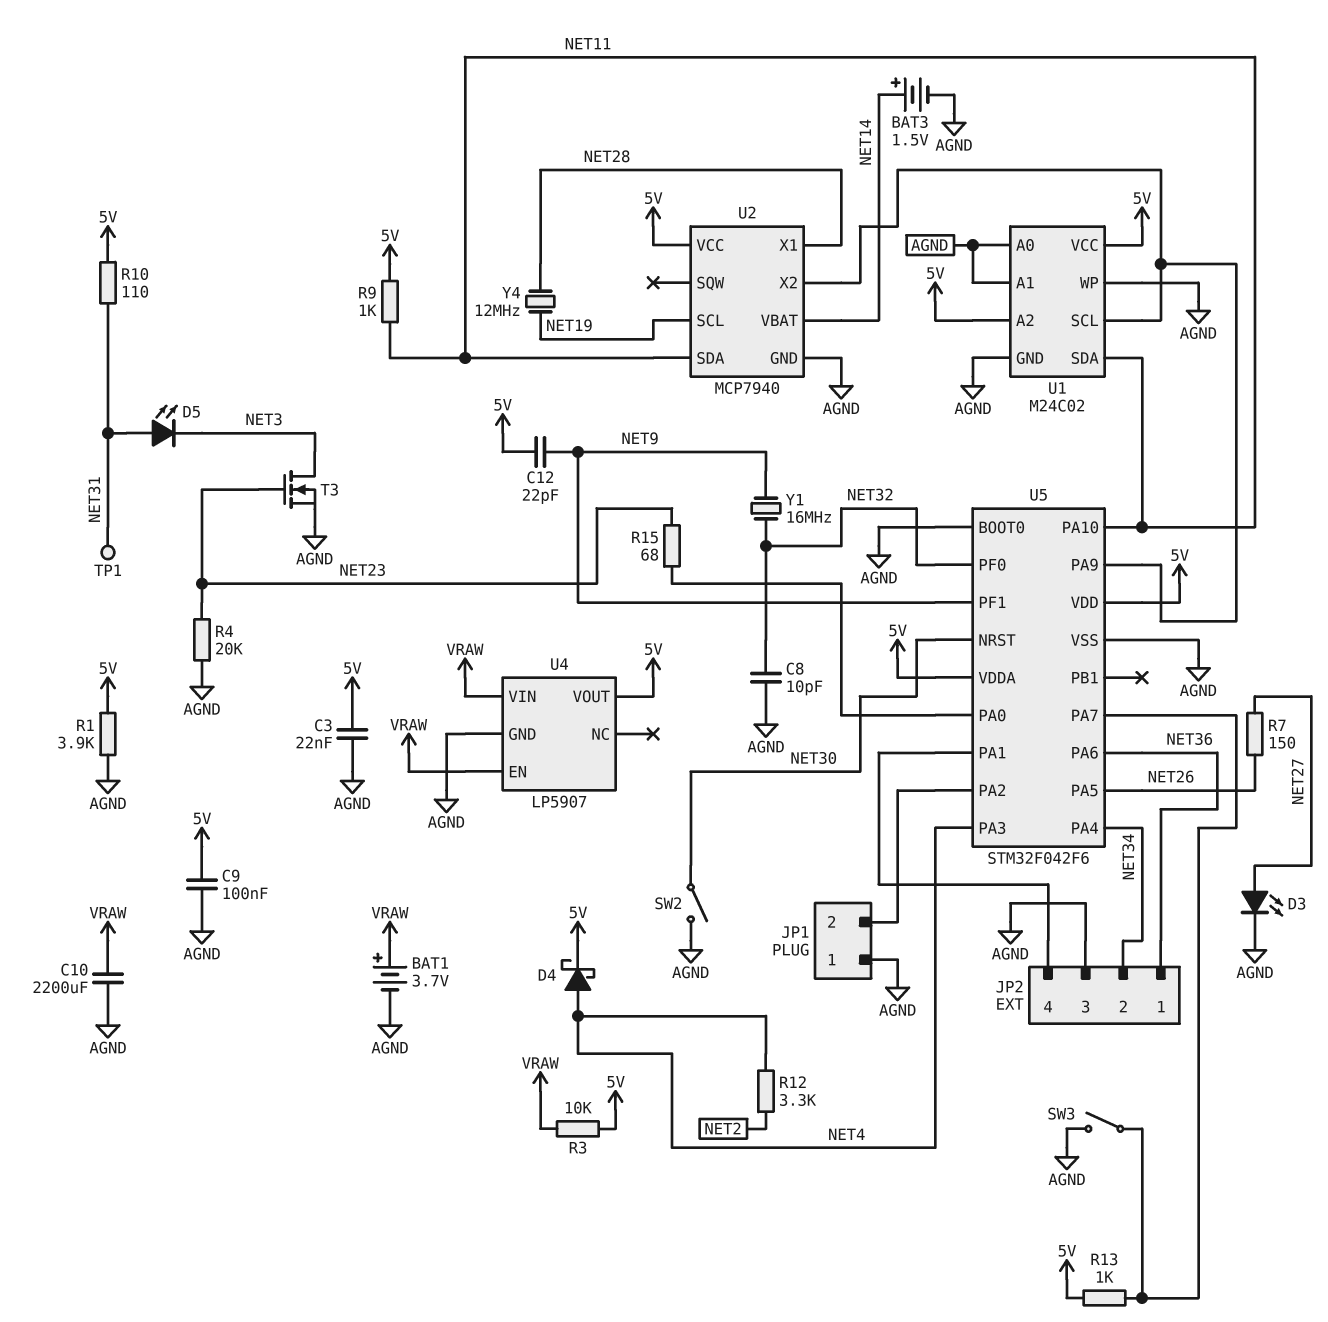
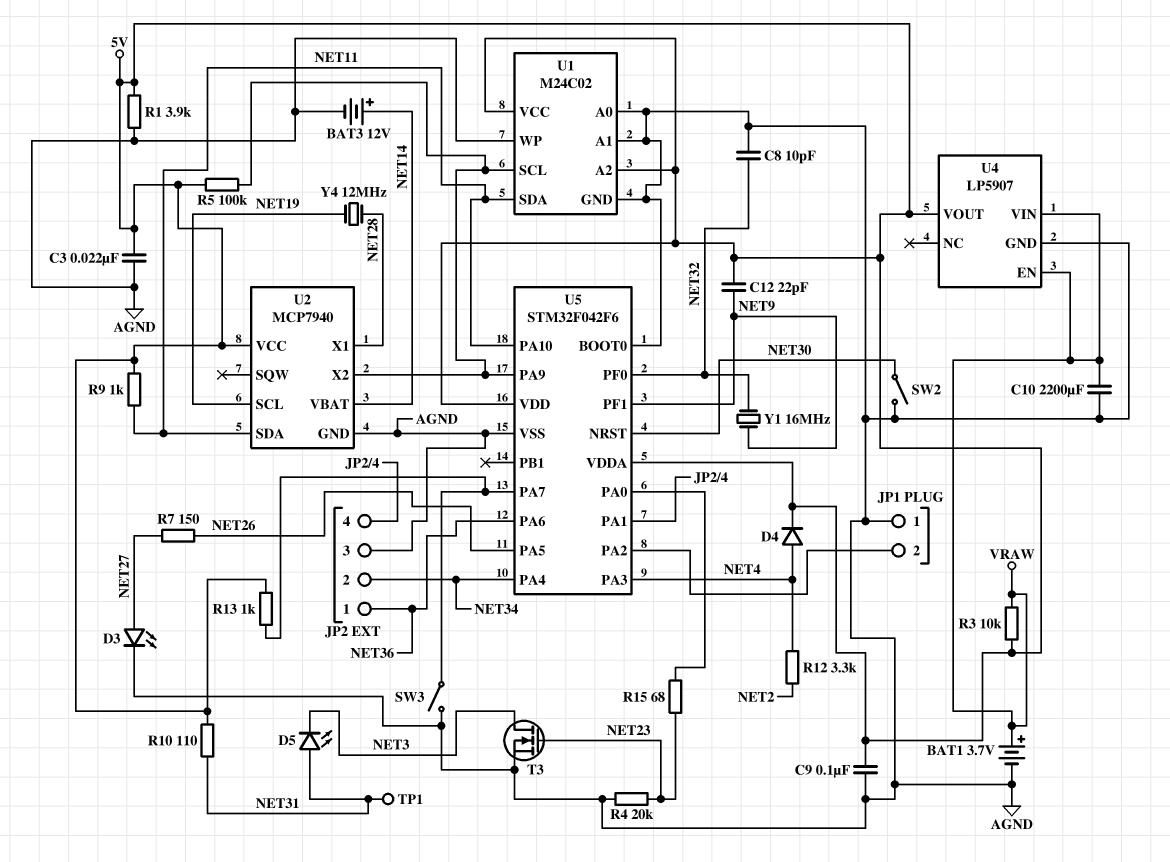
BAT3: 1.5V (plus NET14, minus AGND) -> 12V (plus NET14, minus AGND)
D4: schottky (A NET4, K 5V) -> diode (A NET4, K 5V)
R5: none -> 100k (5V, U1/SCL)

